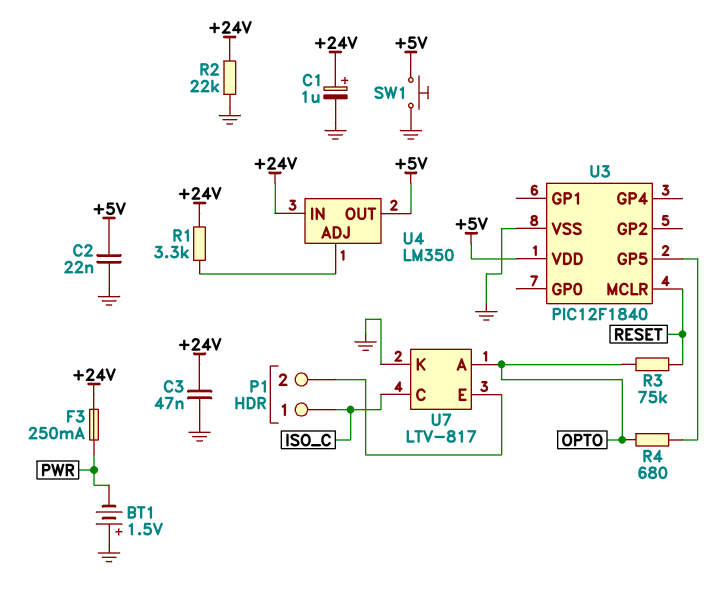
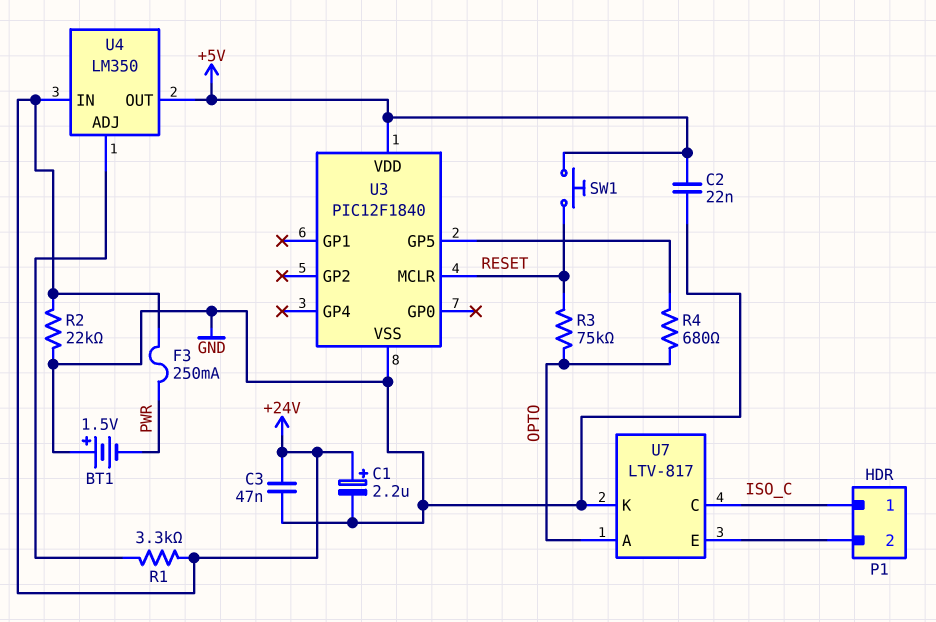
C1: 1uF (plus +24V, minus GND) -> 2.2uF (plus +24V, minus GND)
SW1: button (+5V, GND) -> button (+5V, RESET)

